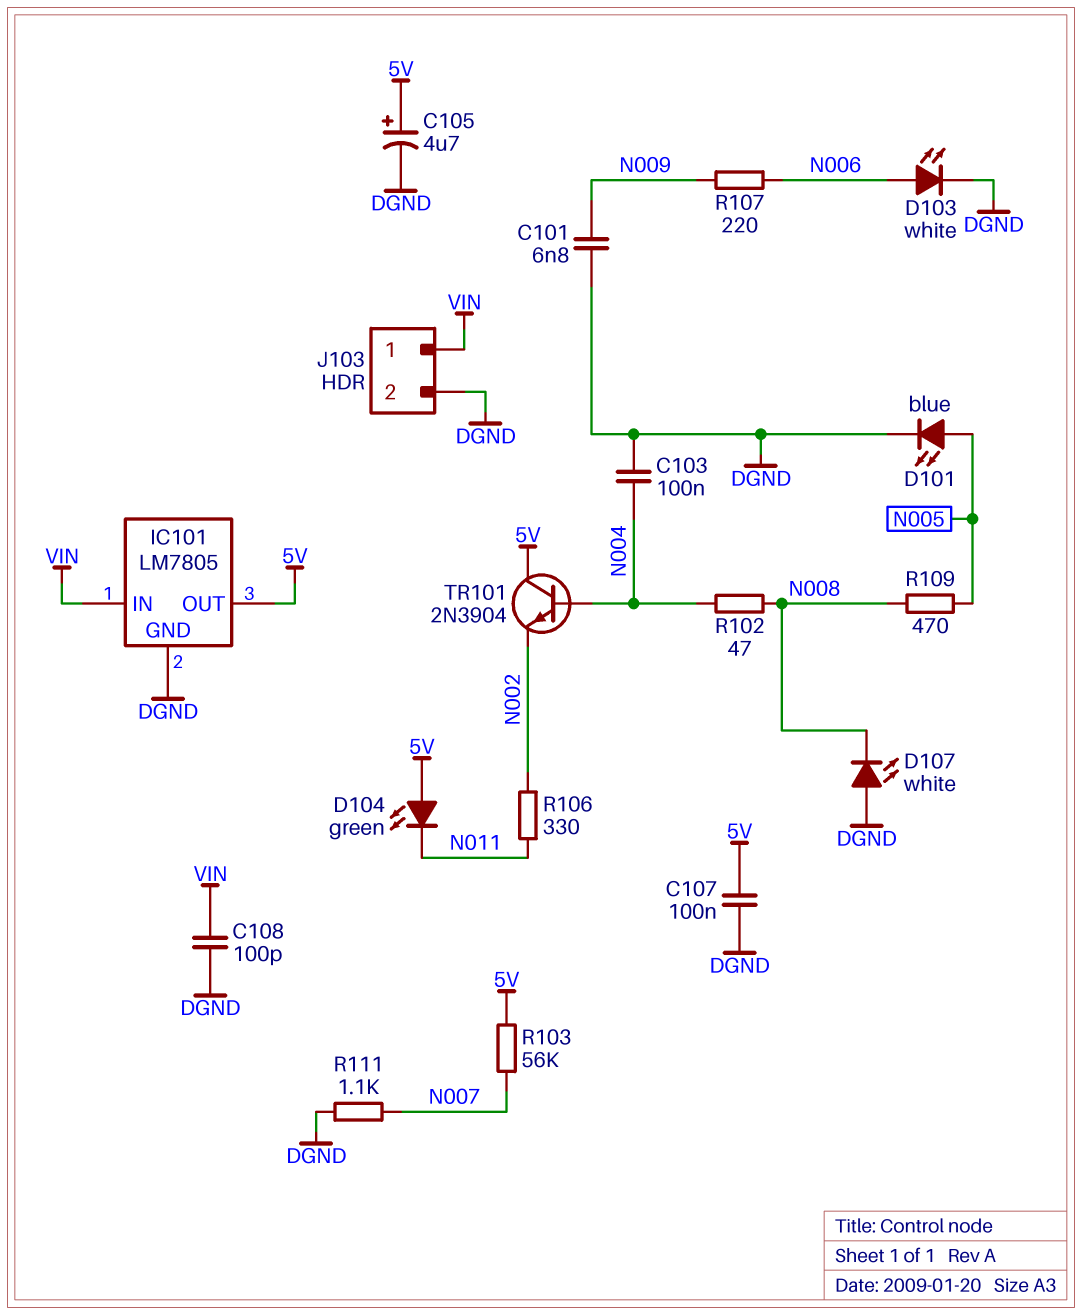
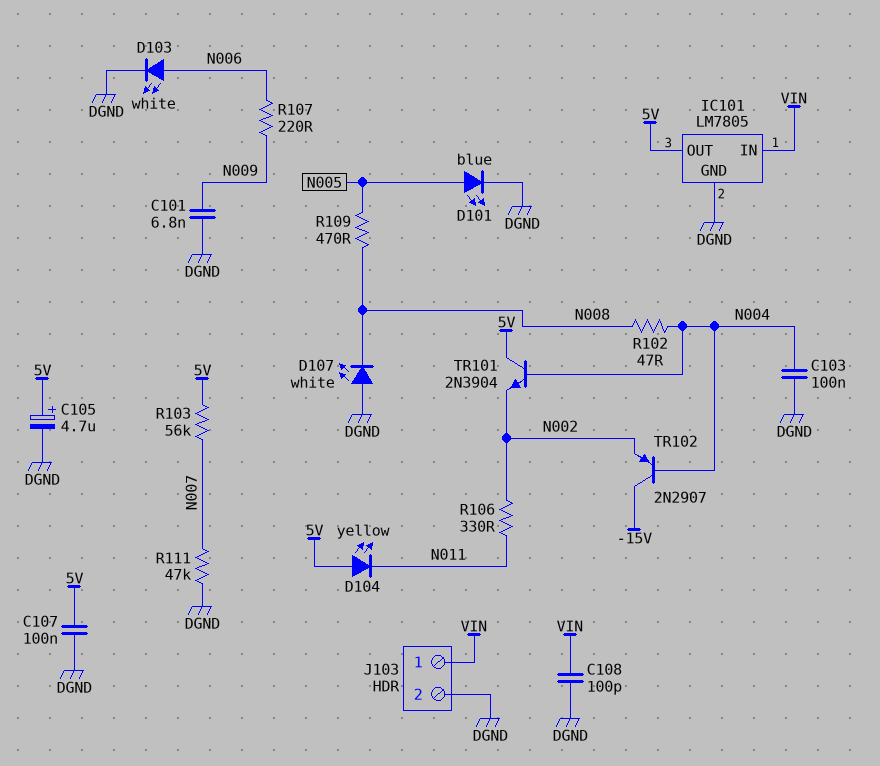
D104: LED green (A 5V, K N011) -> LED yellow (A 5V, K N011)
R111: 1.1k (DGND, N007) -> 47k (DGND, N007)
TR102: none -> PNP 2N2907 (B N004, C -15V, E N002)

